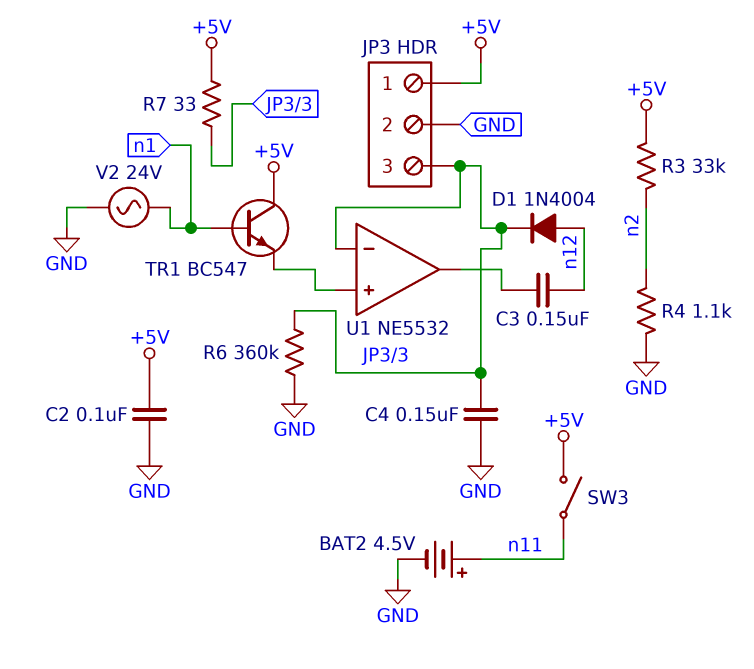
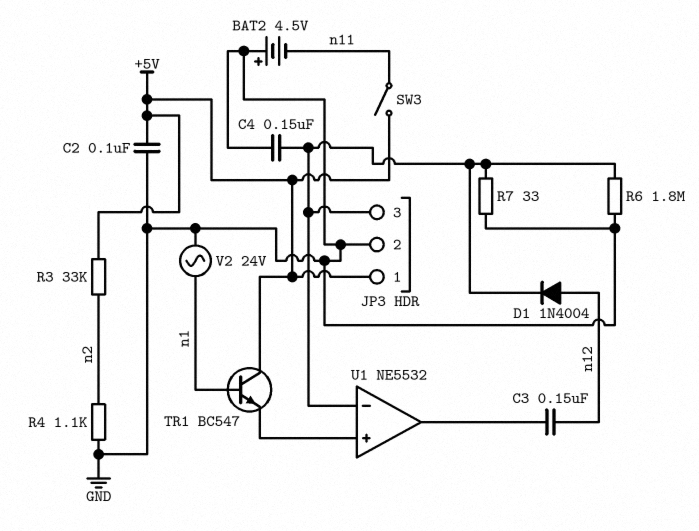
BAT2: 4.5V (plus n11, minus GND) -> 4.5V (plus GND, minus n11)
R6: 360k (GND, JP3/3) -> 1.8M (GND, JP3/3)
R7: 33 (+5V, JP3/3) -> 33 (GND, JP3/3)

